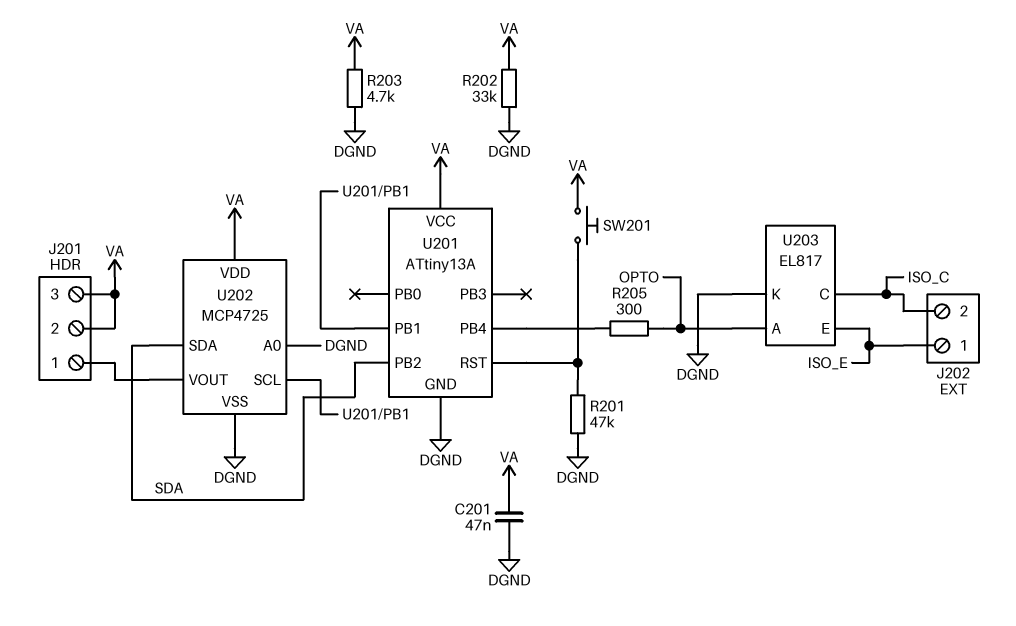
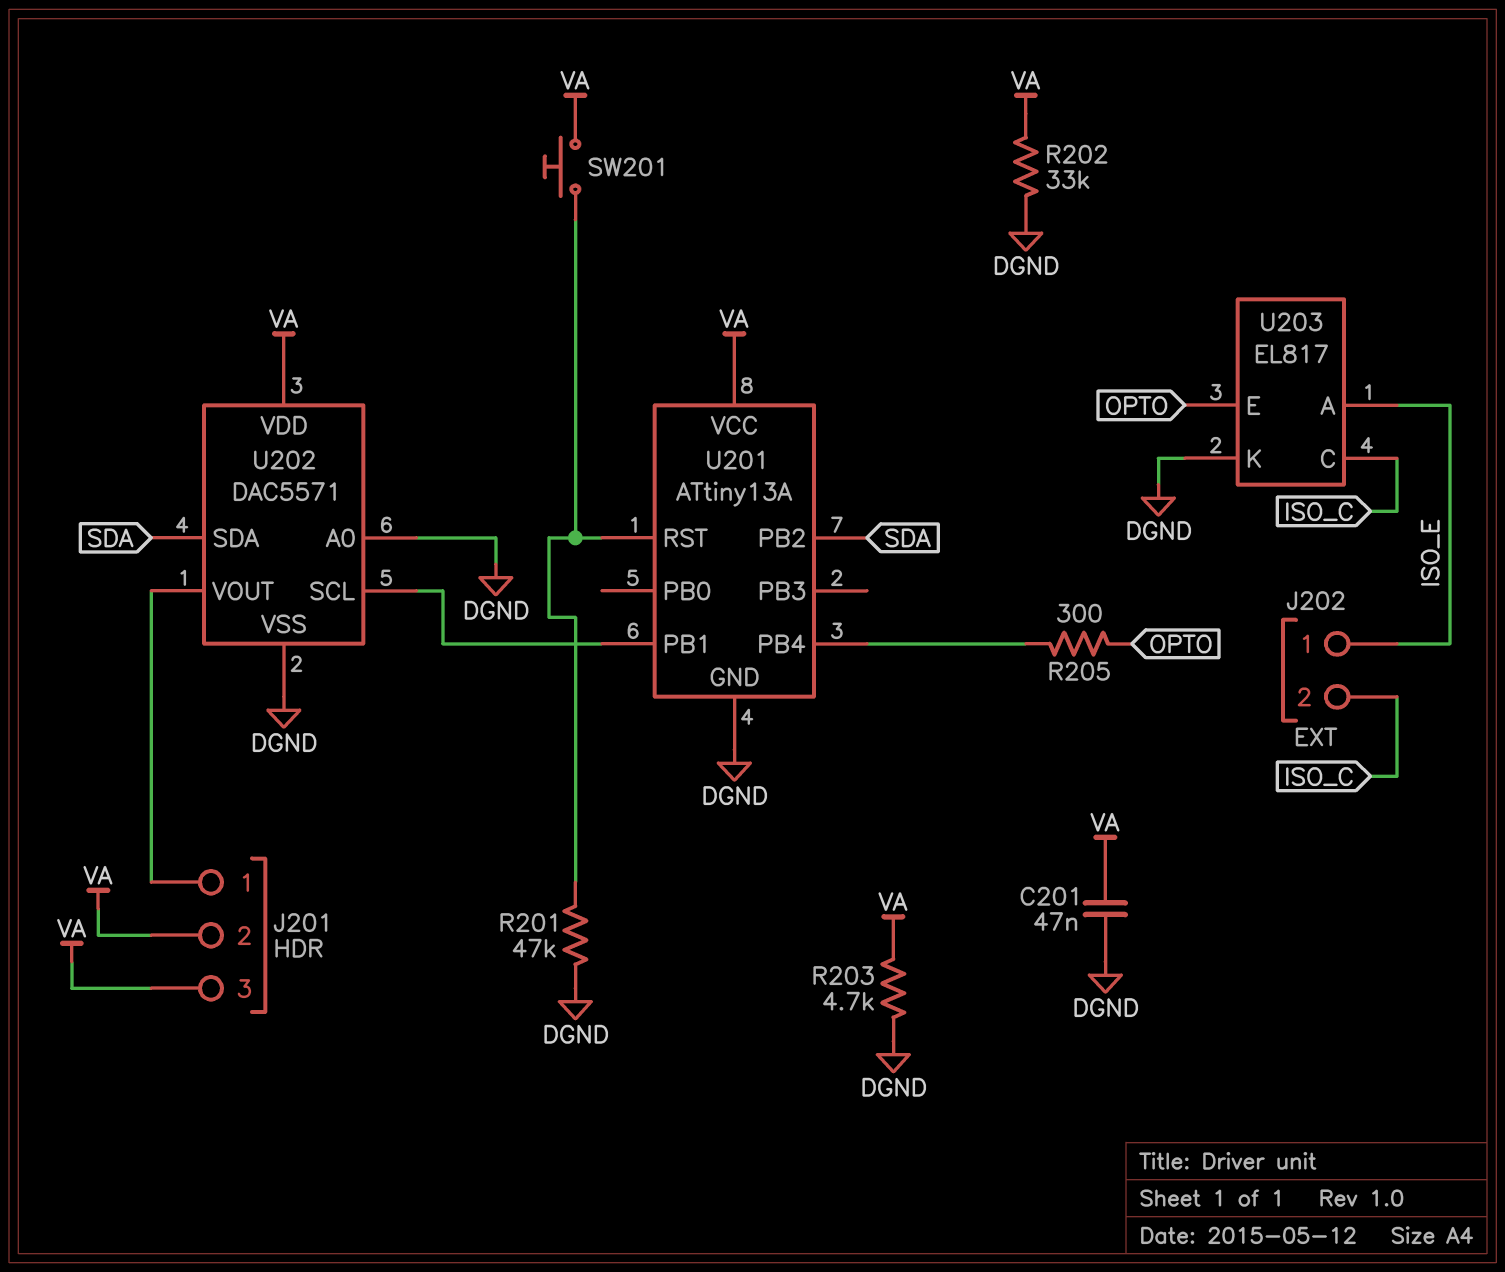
U202: MCP4725 -> DAC5571
U203 pin A: OPTO -> ISO_E
U203 pin E: ISO_E -> OPTO

